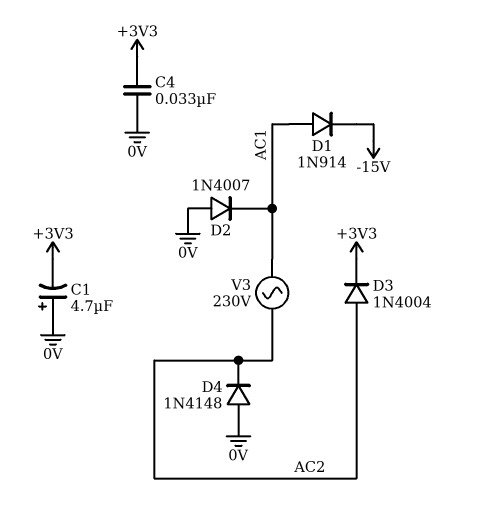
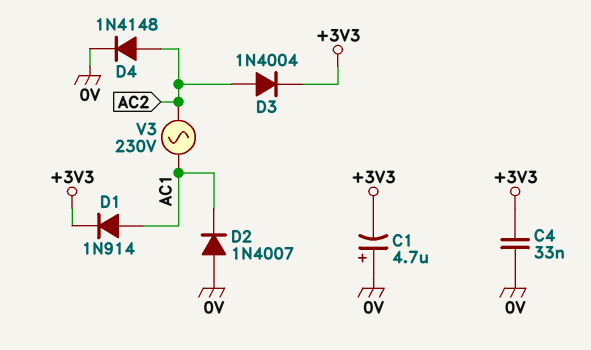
D1: diode 1N914 (A AC1, K -15V) -> diode 1N914 (A AC1, K +3V3)
D4: diode 1N4148 (A 0V, K AC2) -> diode 1N4148 (A AC2, K 0V)

